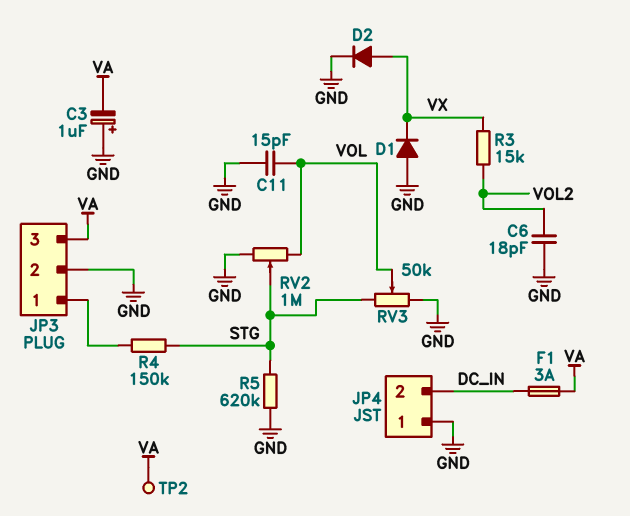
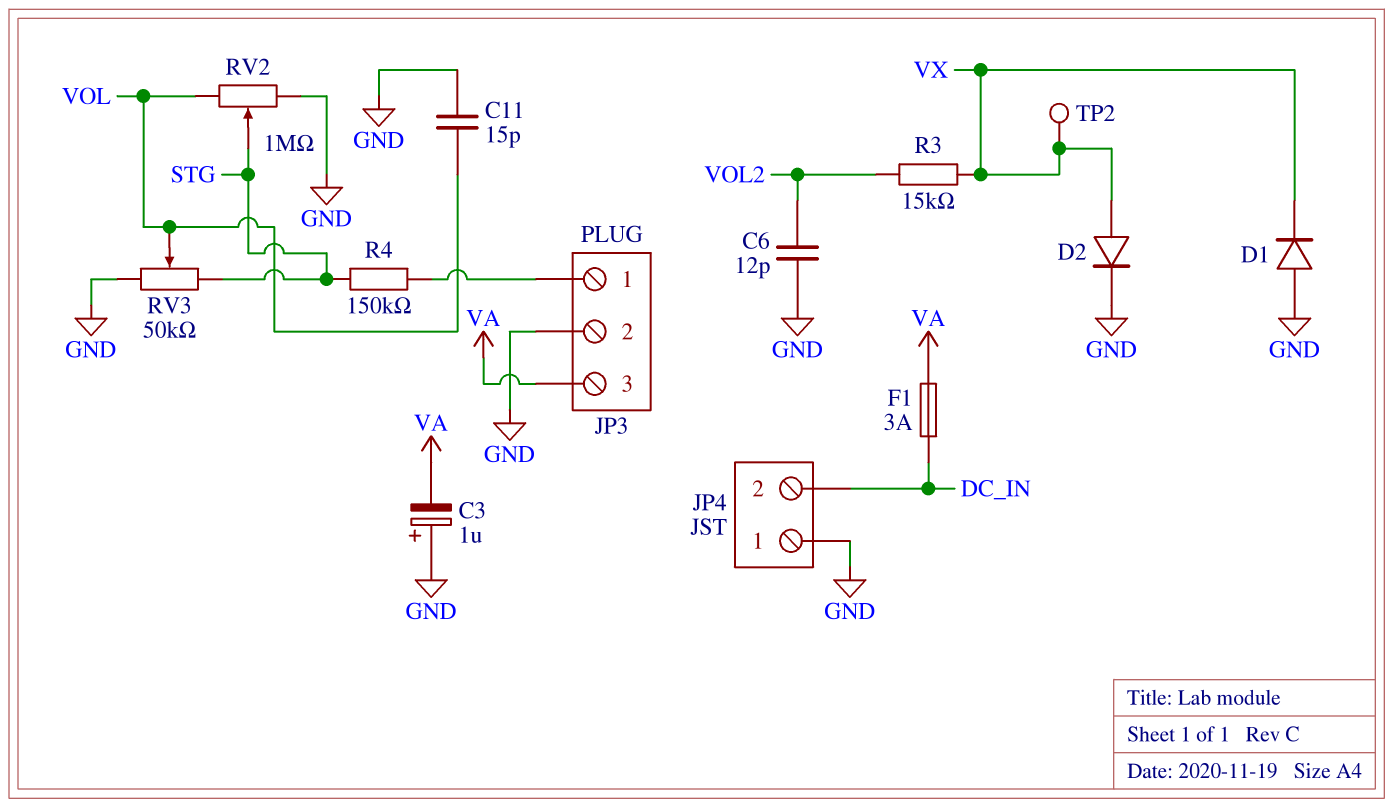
C6: 18pF (GND, VOL2) -> 12pF (GND, VOL2)
R5: 620k (GND, STG) -> none
TP2: test point (VA) -> test point (VX)

